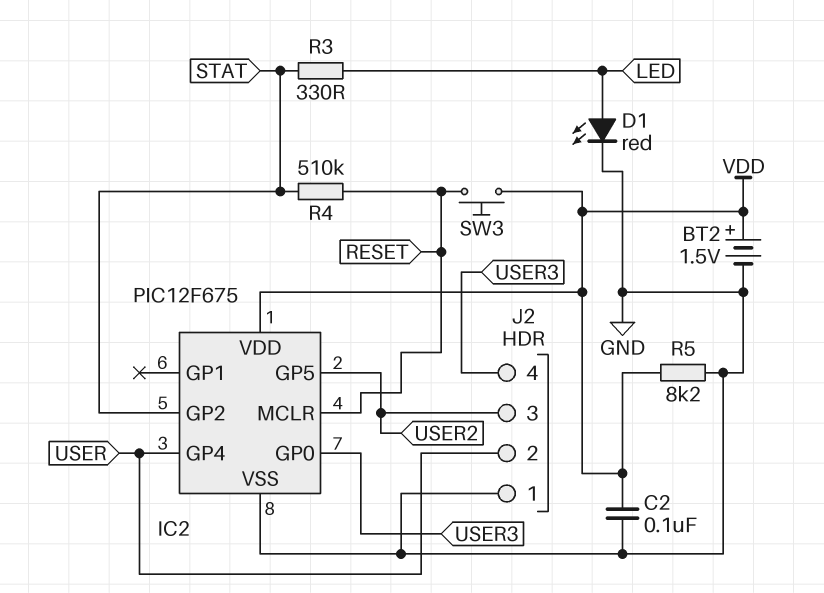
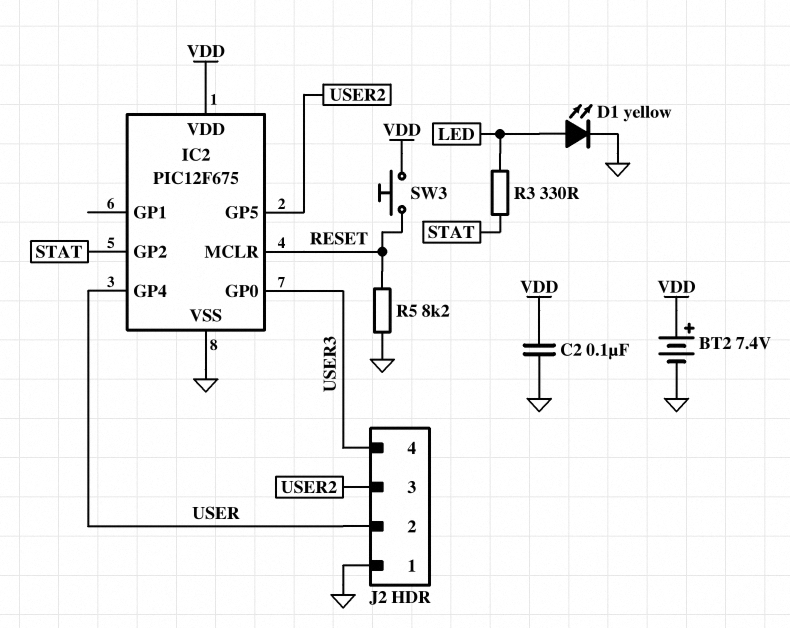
BT2: 1.5V (plus VDD, minus GND) -> 7.4V (plus VDD, minus GND)
D1: LED red (A LED, K GND) -> LED yellow (A LED, K GND)
R4: 510k (RESET, STAT) -> none
R5: 8.2k (GND, VDD) -> 8.2k (GND, RESET)

